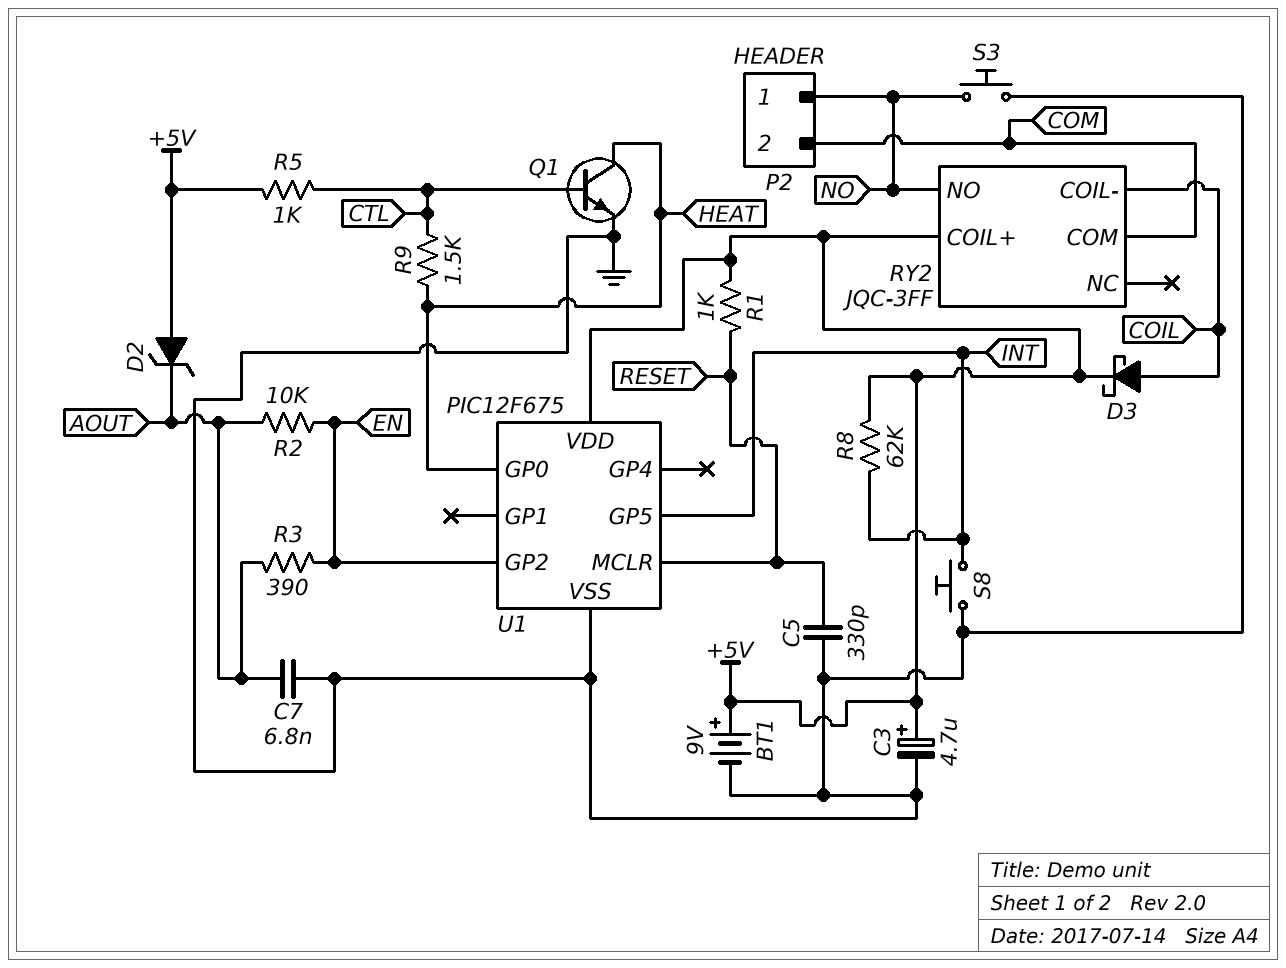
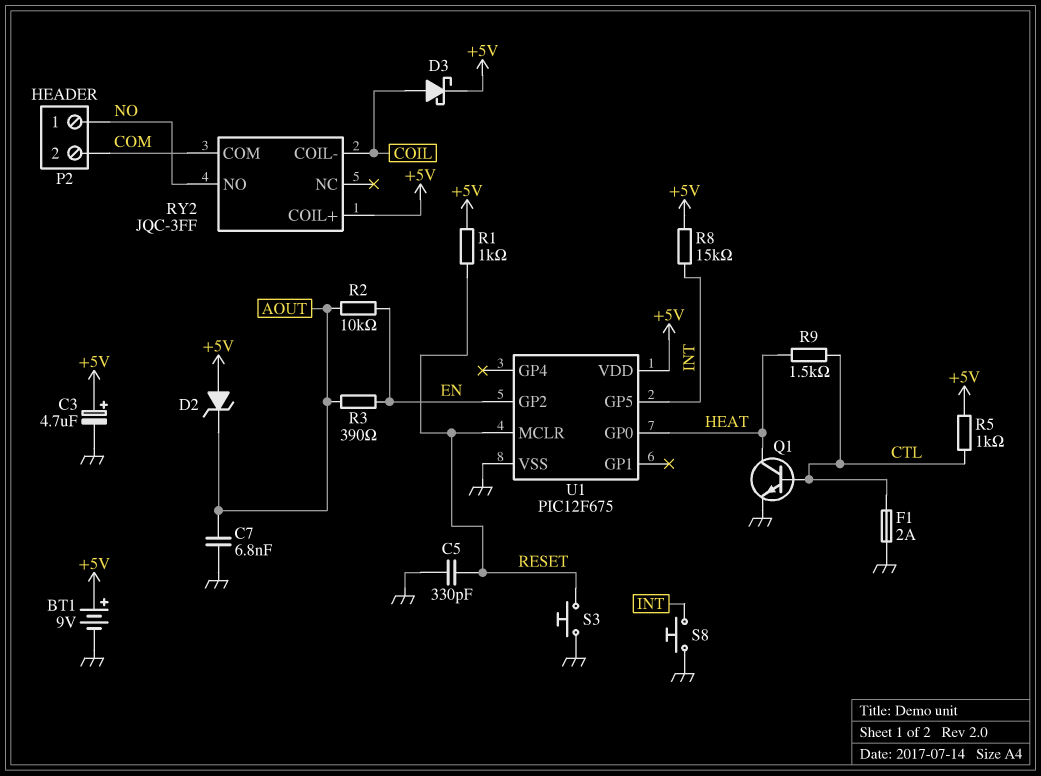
F1: none -> 2A (CTL, GND)
R8: 62k (+5V, INT) -> 15k (+5V, INT)
S3: button (GND, NO) -> button (GND, RESET)

